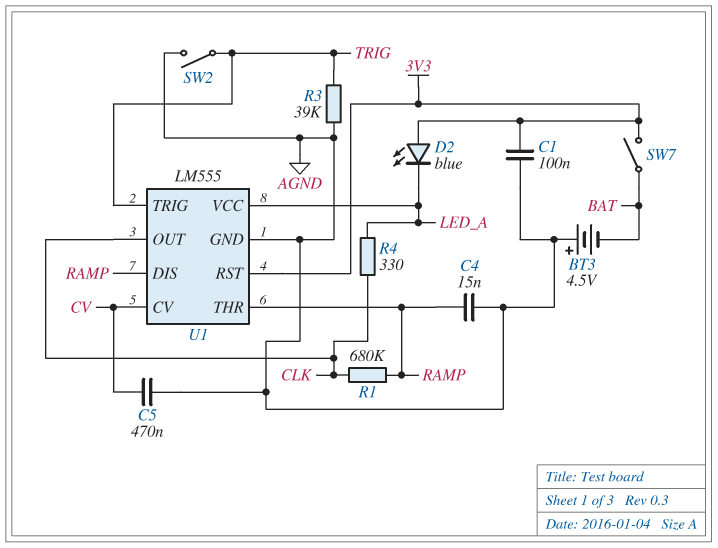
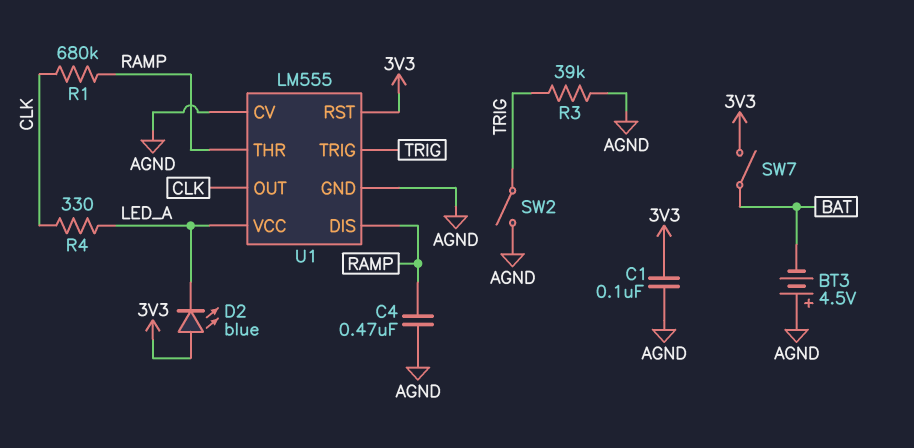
C4: 15nF (AGND, RAMP) -> 470nF (AGND, RAMP)
C5: 470nF (AGND, CV) -> none
U1 pin CV: CV -> AGND

